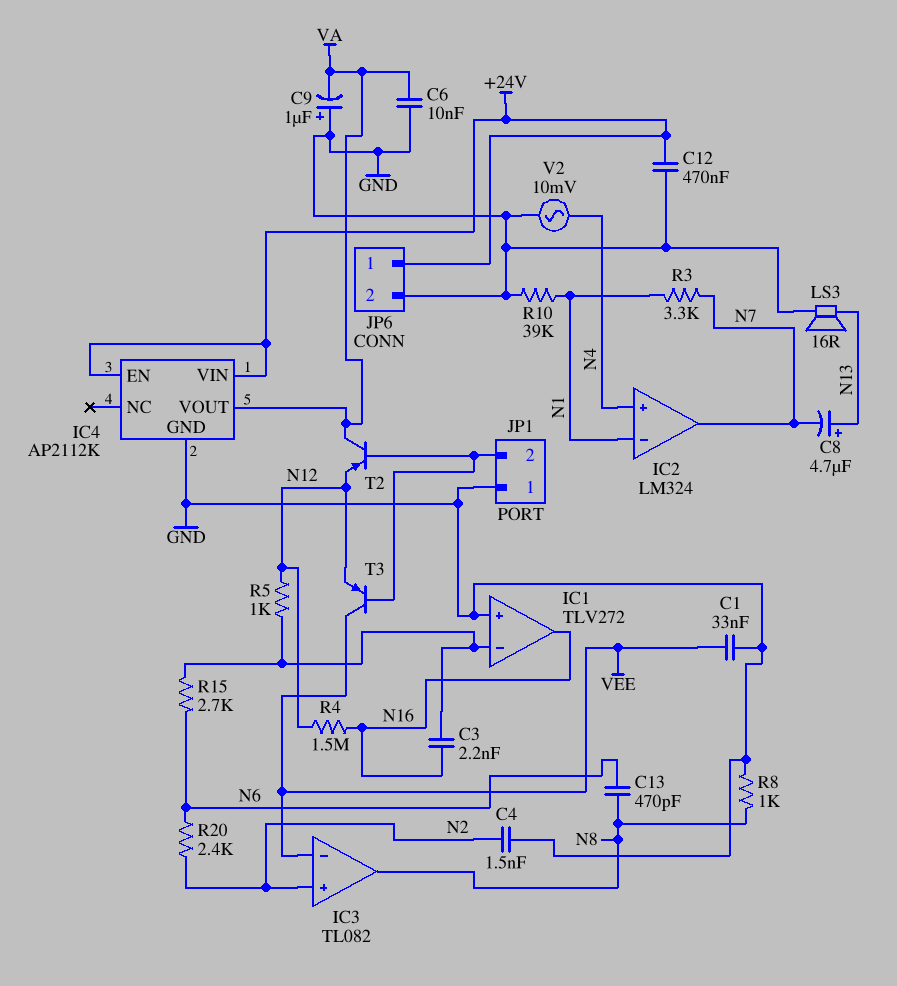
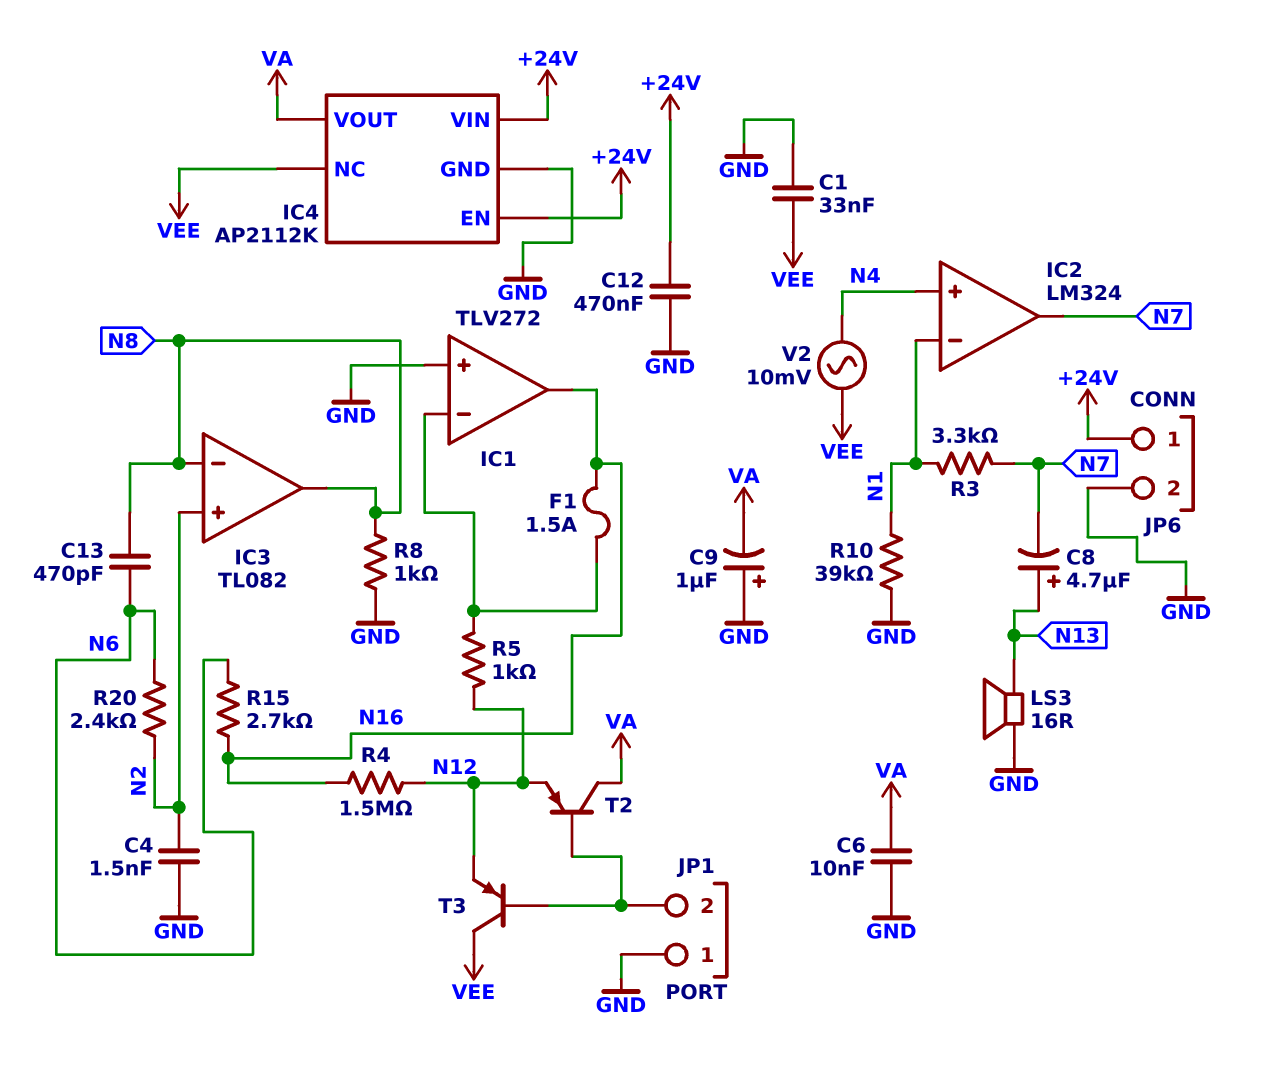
C3: 2.2nF (IC1/in-, N16) -> none
F1: none -> 1.5A (IC1/in-, N16)
IC3 pin in-: VEE -> N8
IC4 pin NC: none -> VEE
R15: 2.7k (IC1/in-, N6) -> 2.7k (N6, N16)
V2: AC 10mV (GND, N4) -> AC 10mV (N4, VEE)

